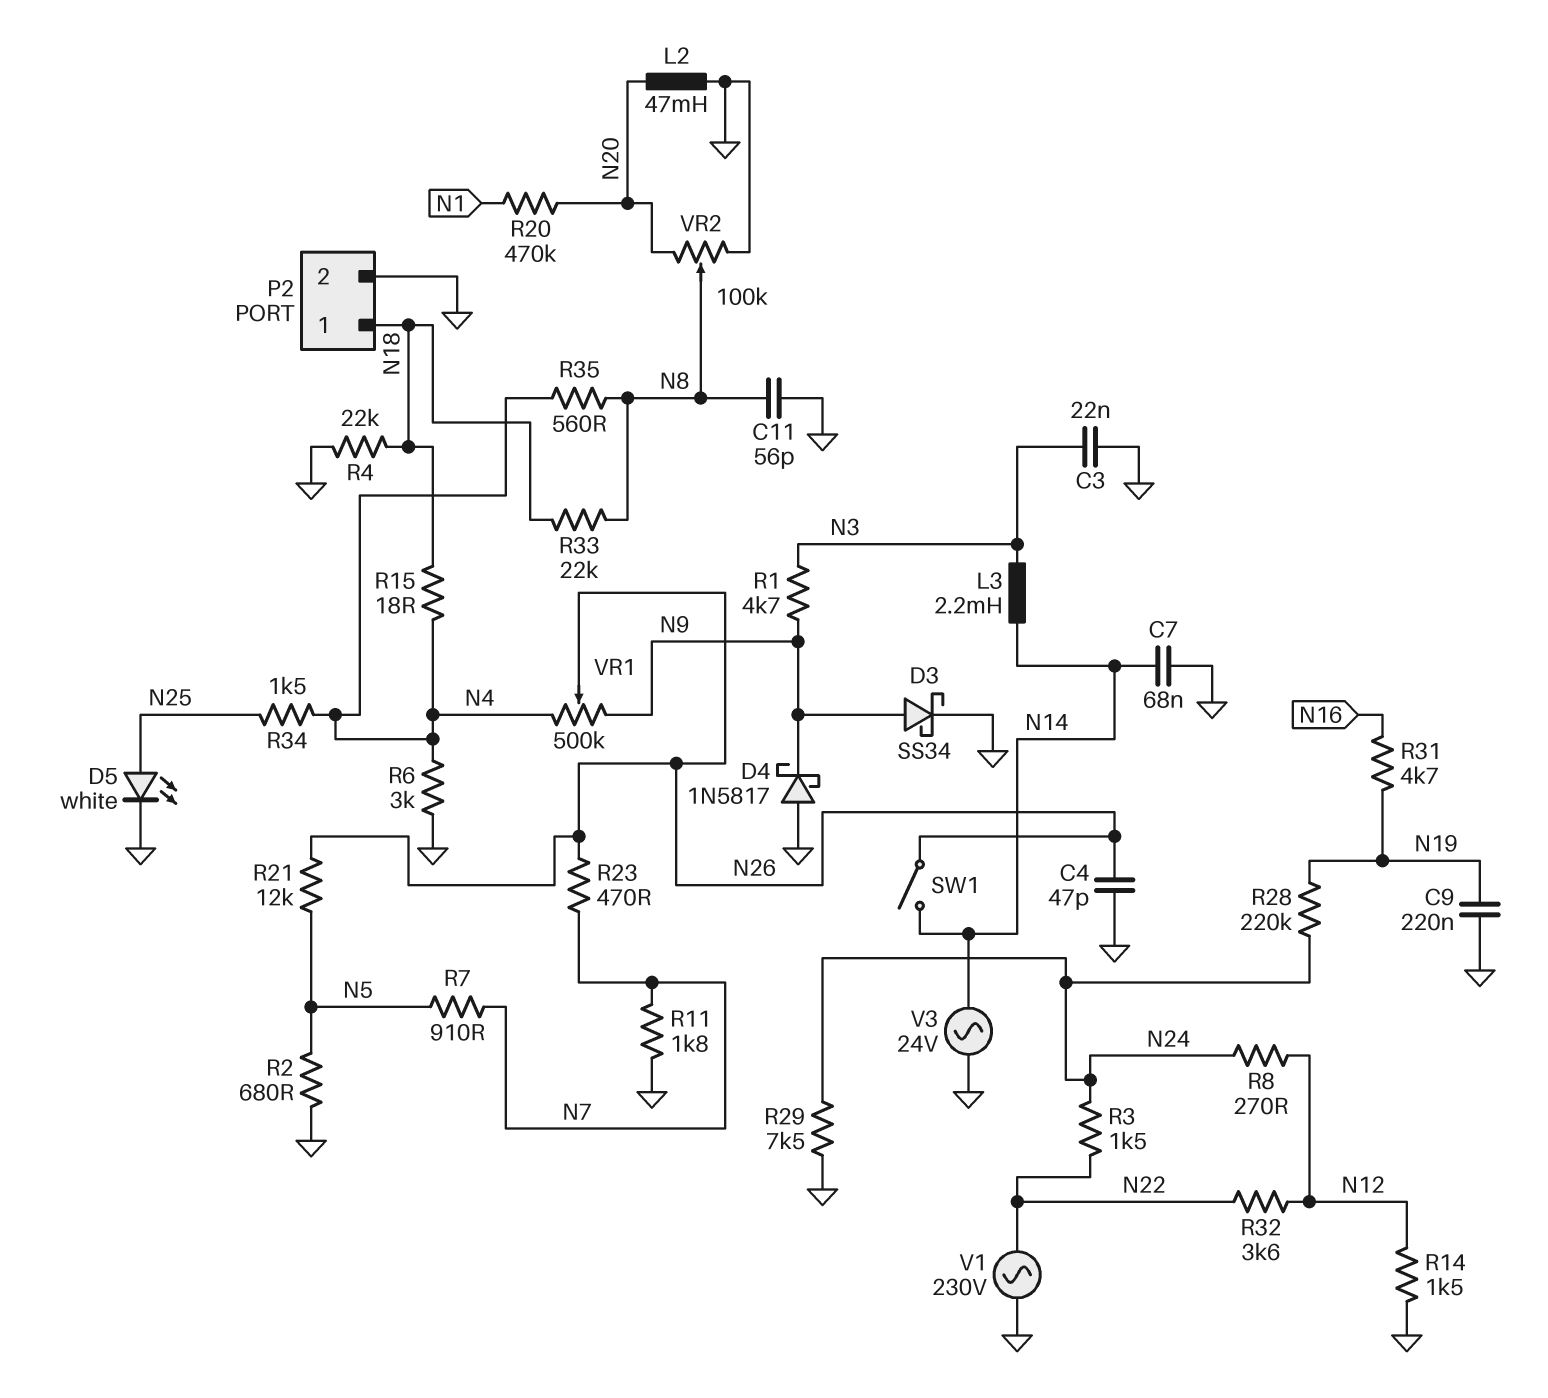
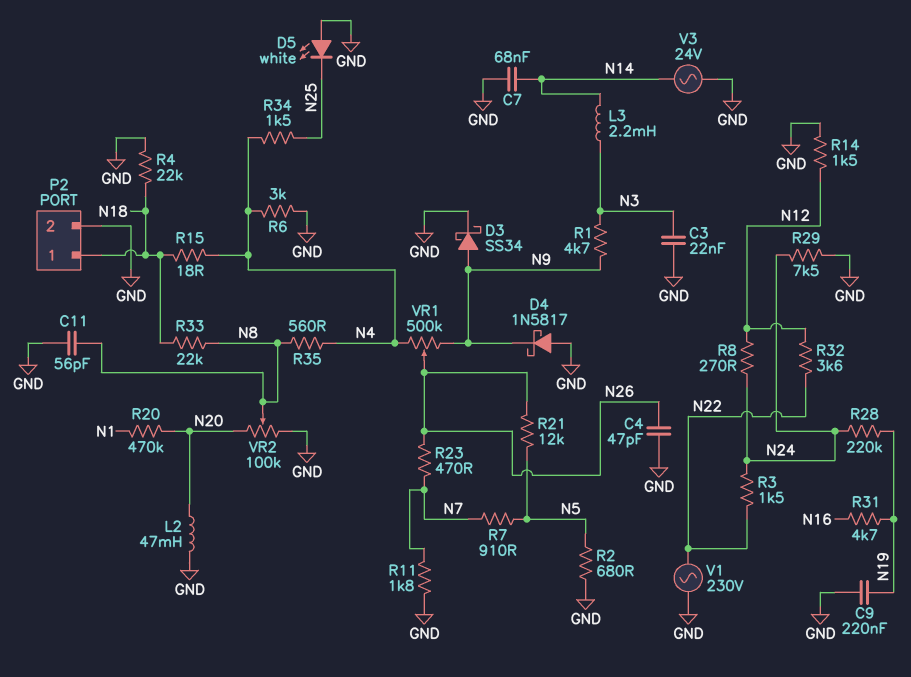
D5: LED white (A N25, K GND) -> LED white (A GND, K N25)
SW1: switch (N14, N26) -> none

